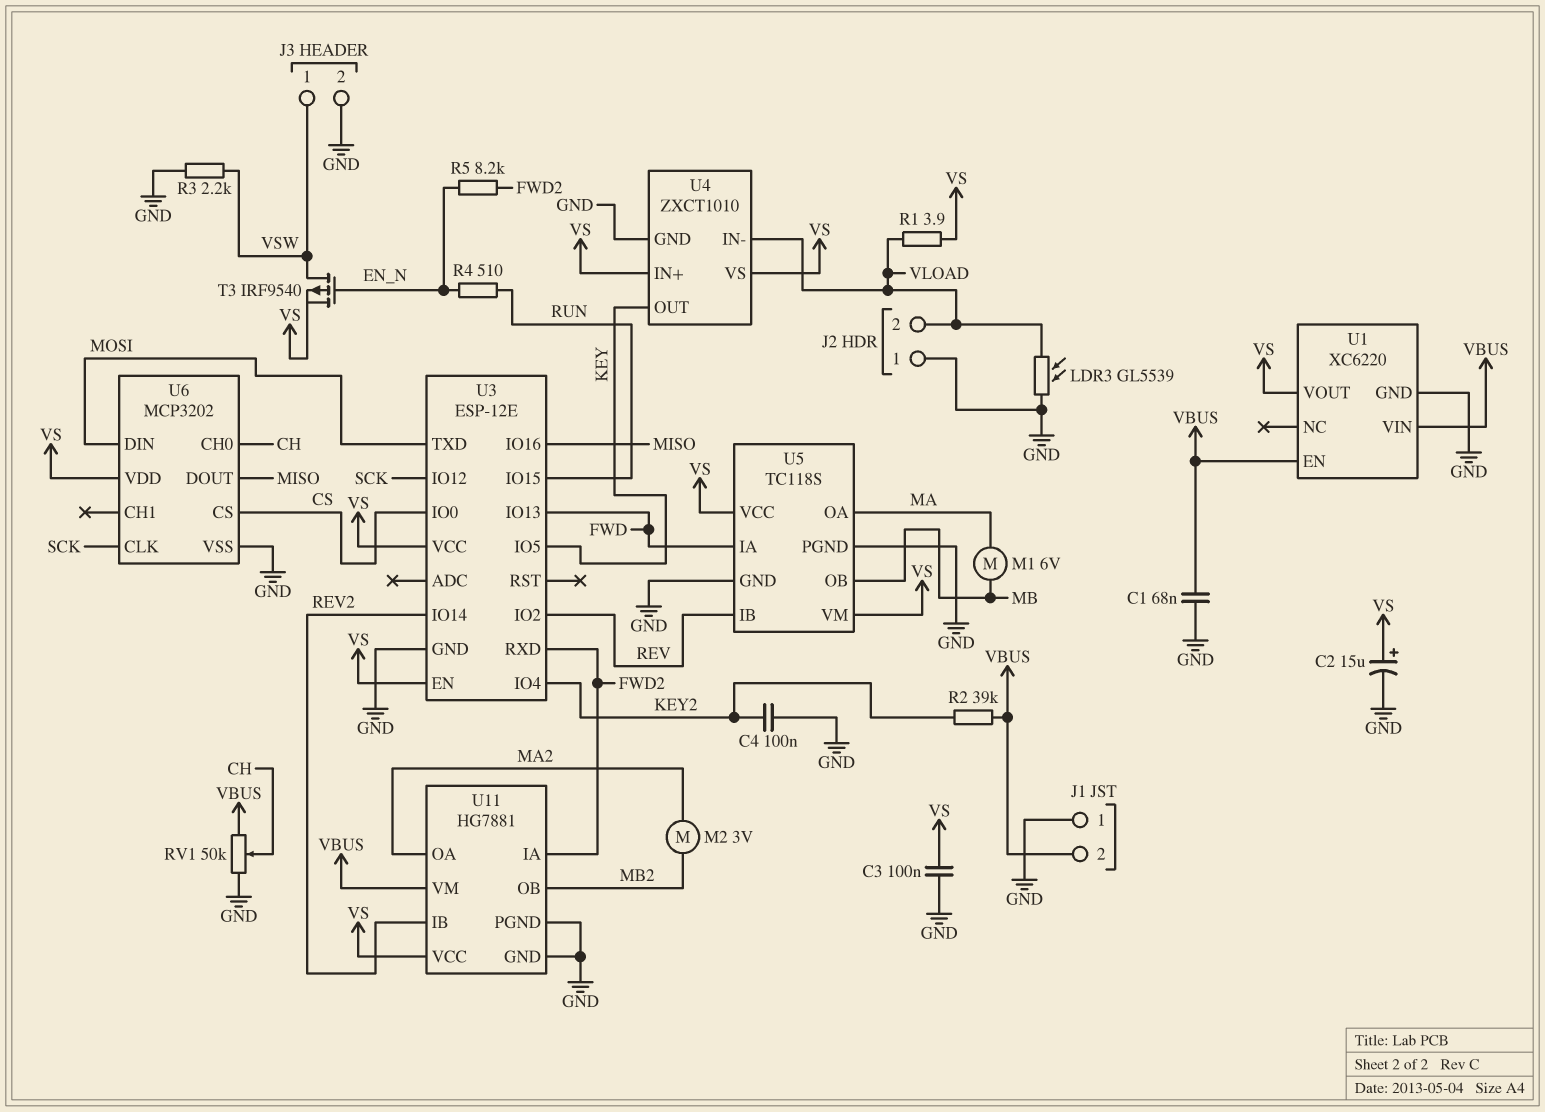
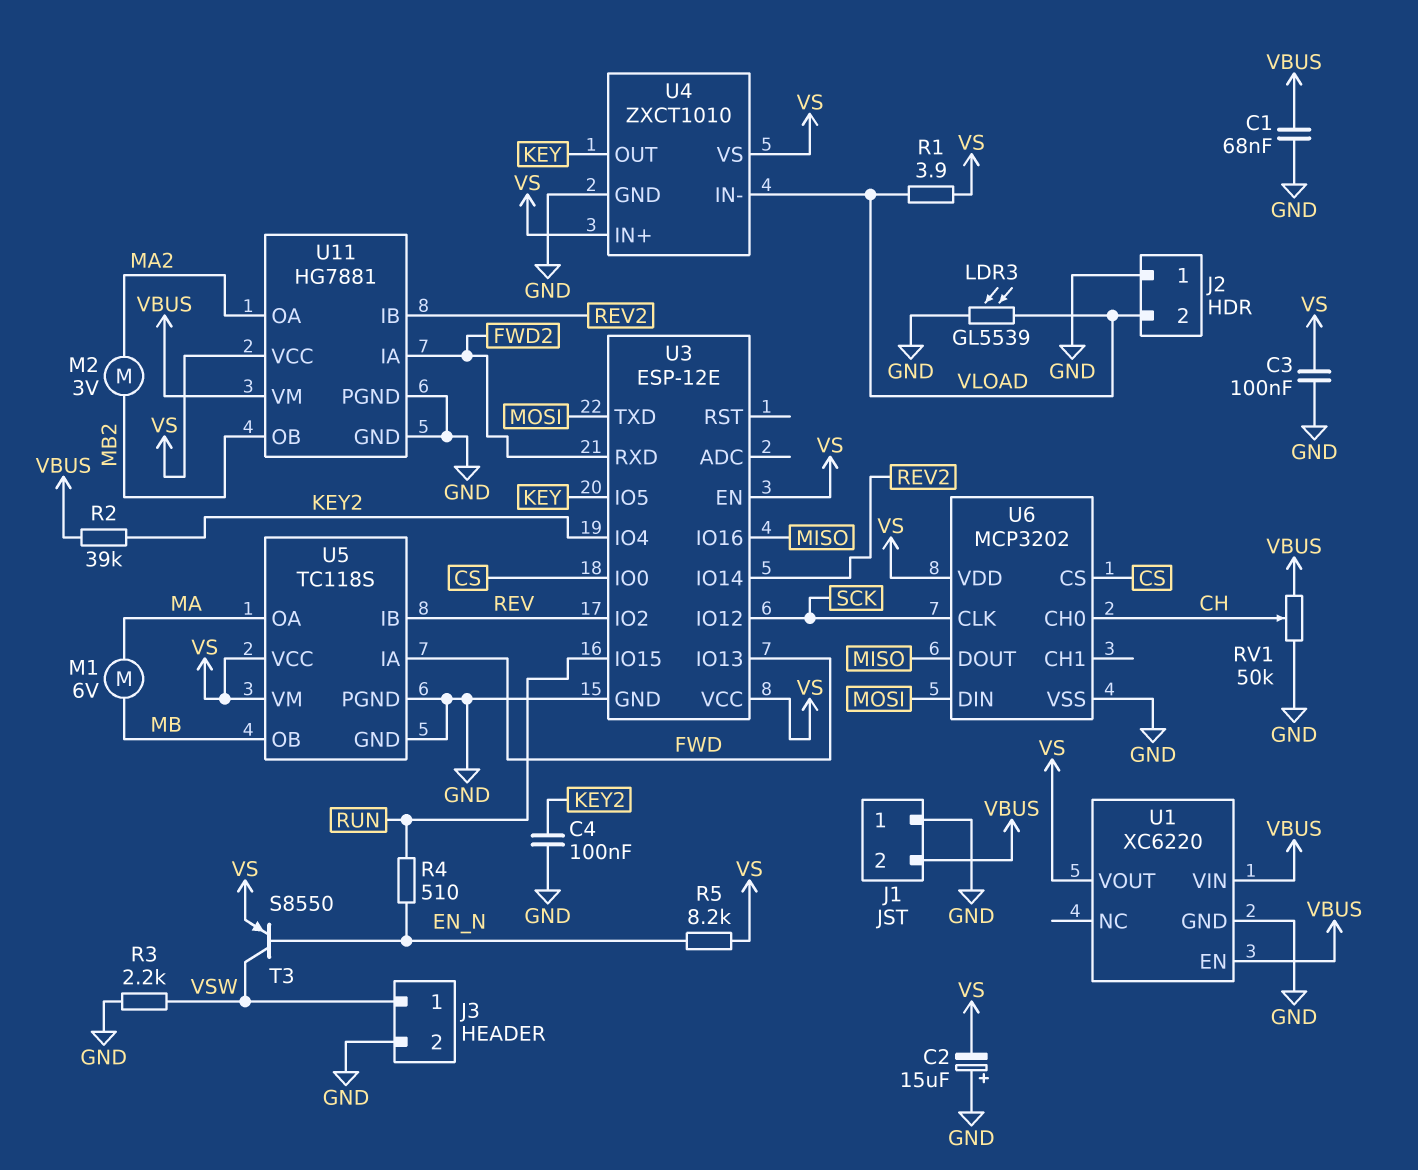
C2: 15uF (plus VS, minus GND) -> 15uF (plus GND, minus VS)
R5: 8.2k (EN_N, FWD2) -> 8.2k (EN_N, VS)
T3: PMOS IRF9540 (G EN_N, D VSW, S VS) -> PNP S8550 (B EN_N, C VSW, E VS)

